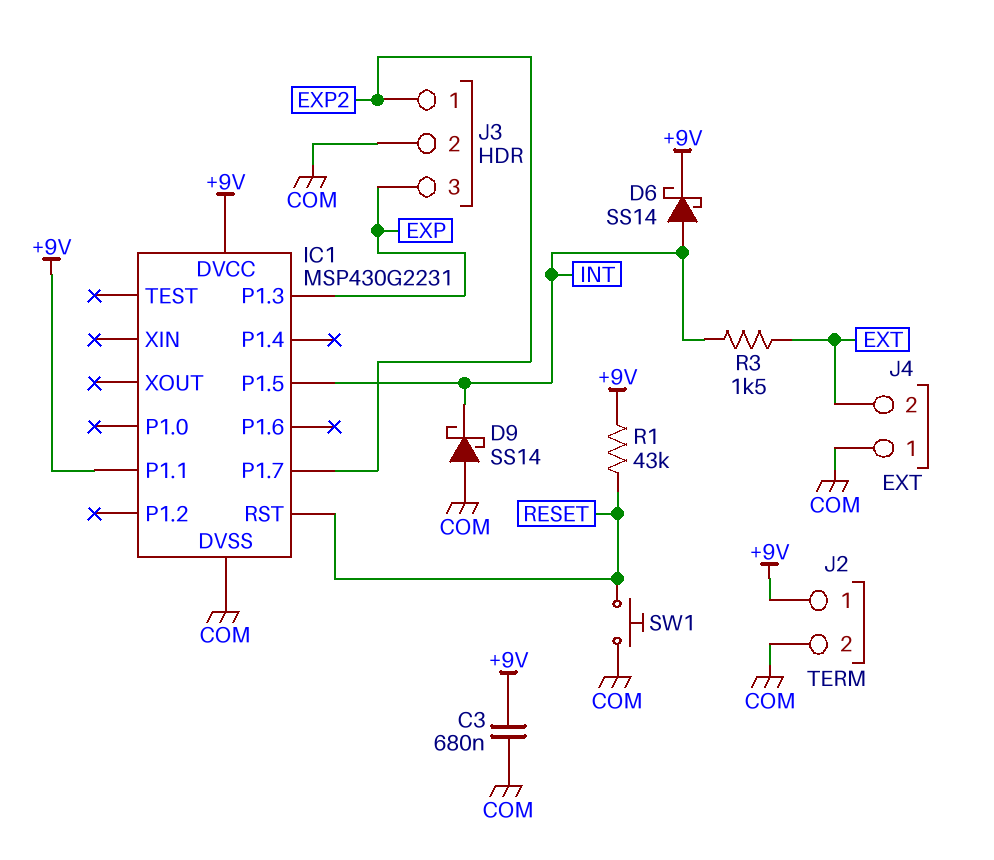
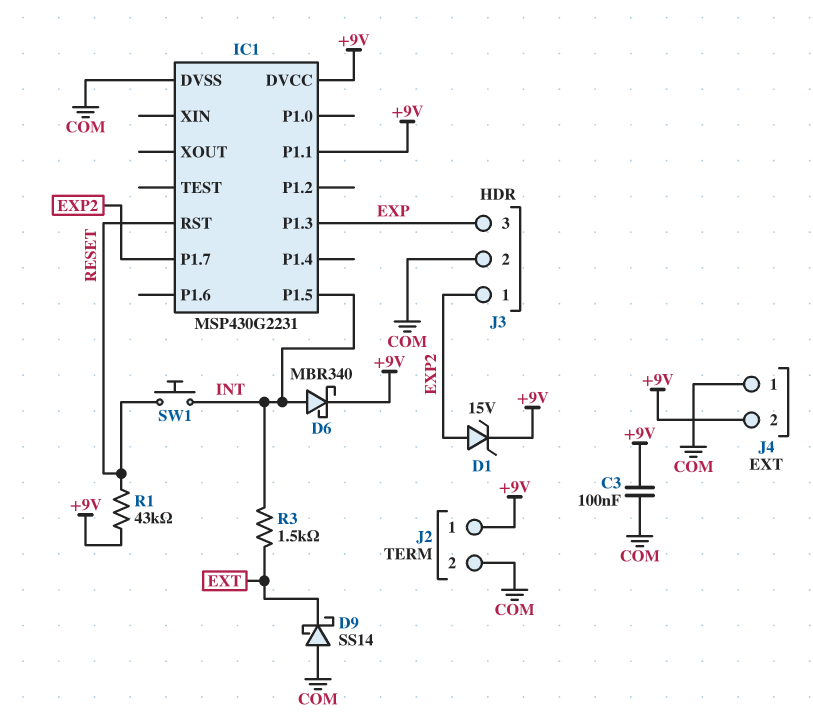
C3: 680nF (+9V, COM) -> 100nF (+9V, COM)
D1: none -> zener 15V (A EXP2, K +9V)
D6: schottky SS14 (A INT, K +9V) -> schottky MBR340 (A INT, K +9V)
D9: schottky SS14 (A COM, K INT) -> schottky SS14 (A COM, K EXT)
J4 pin 2: EXT -> +9V
SW1: button (COM, RESET) -> button (INT, RESET)

